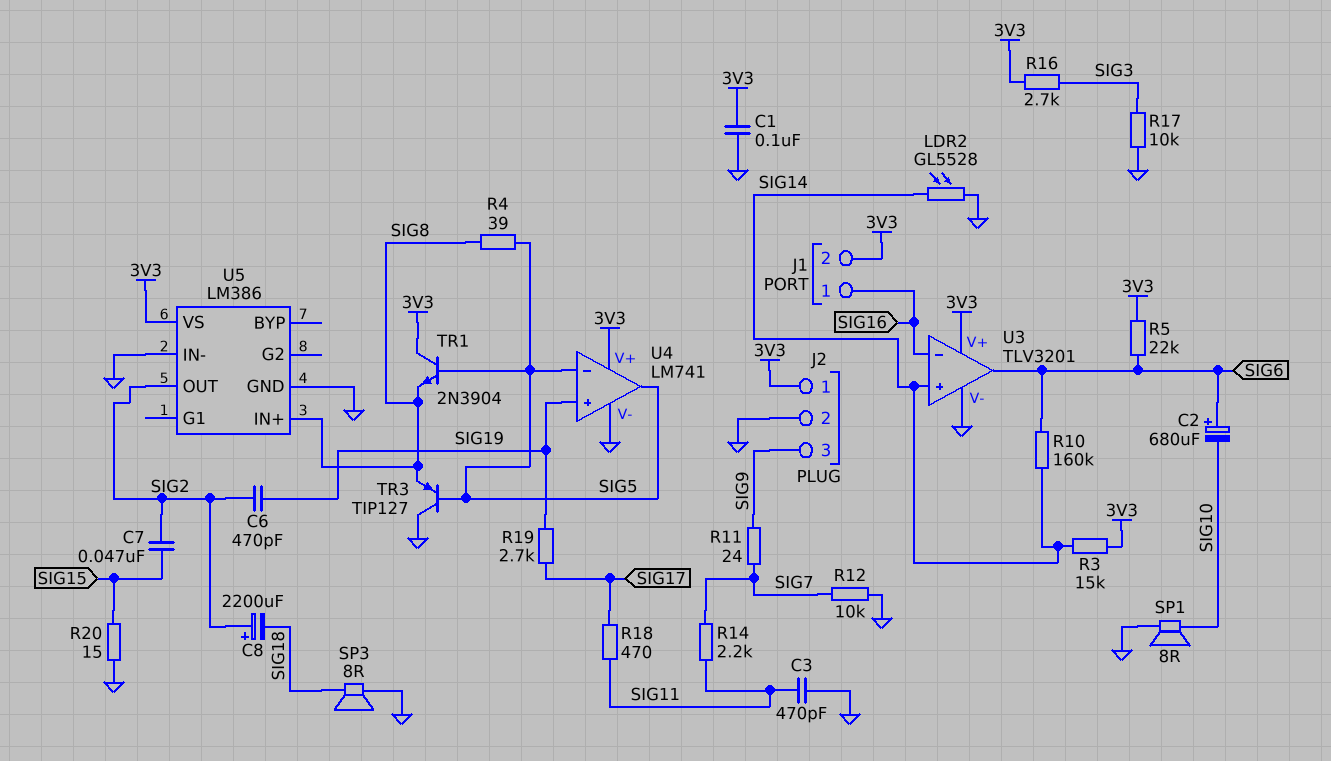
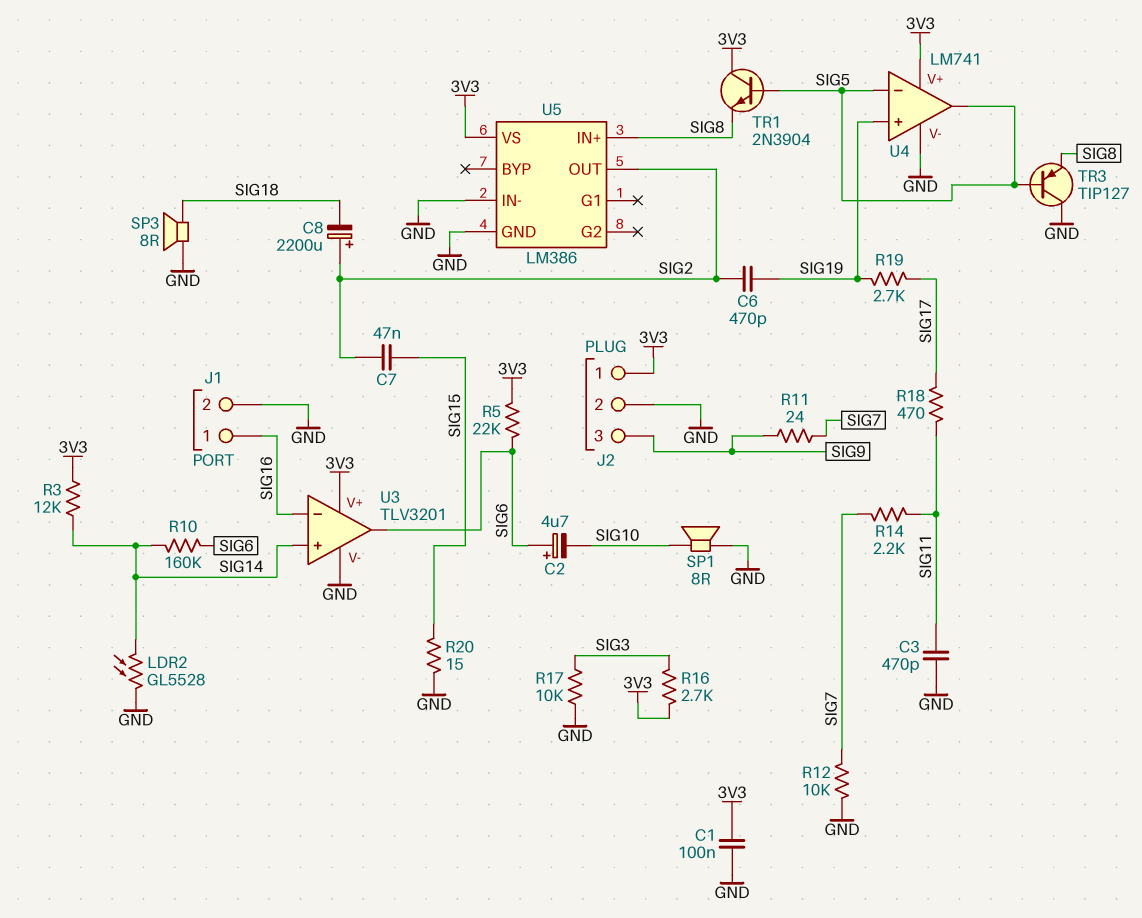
C2: 680uF (plus SIG6, minus SIG10) -> 4.7uF (plus SIG6, minus SIG10)
J1 pin 2: 3V3 -> GND
R3: 15k (3V3, SIG14) -> 12k (3V3, SIG14)
R4: 39 (SIG5, SIG8) -> none

